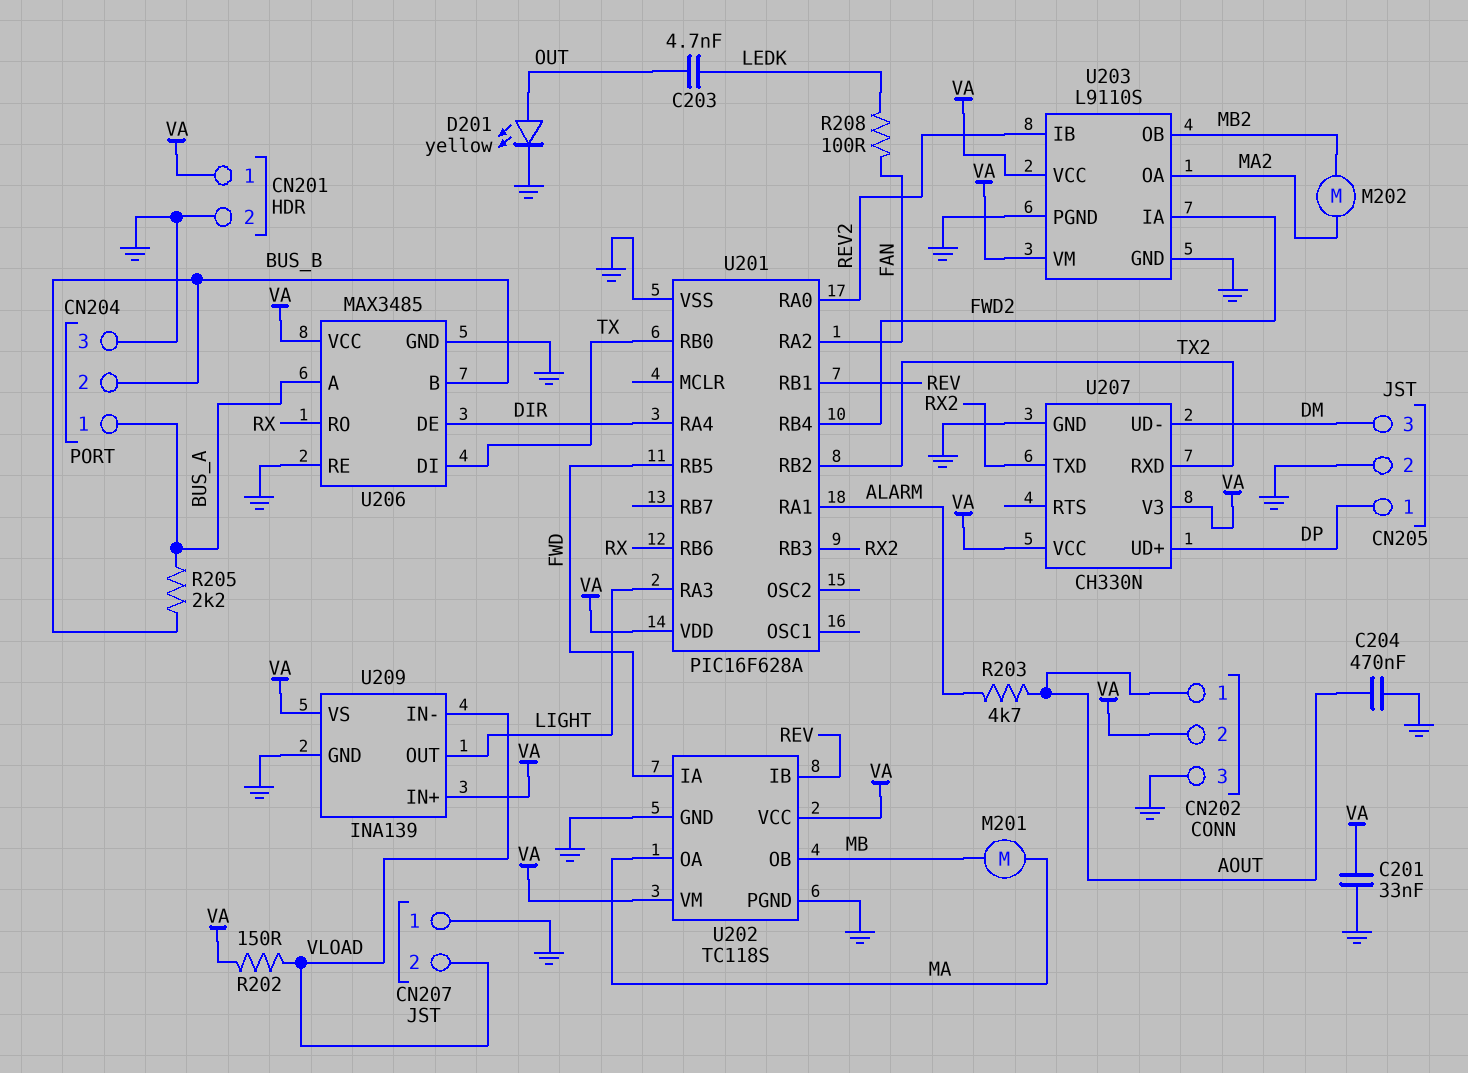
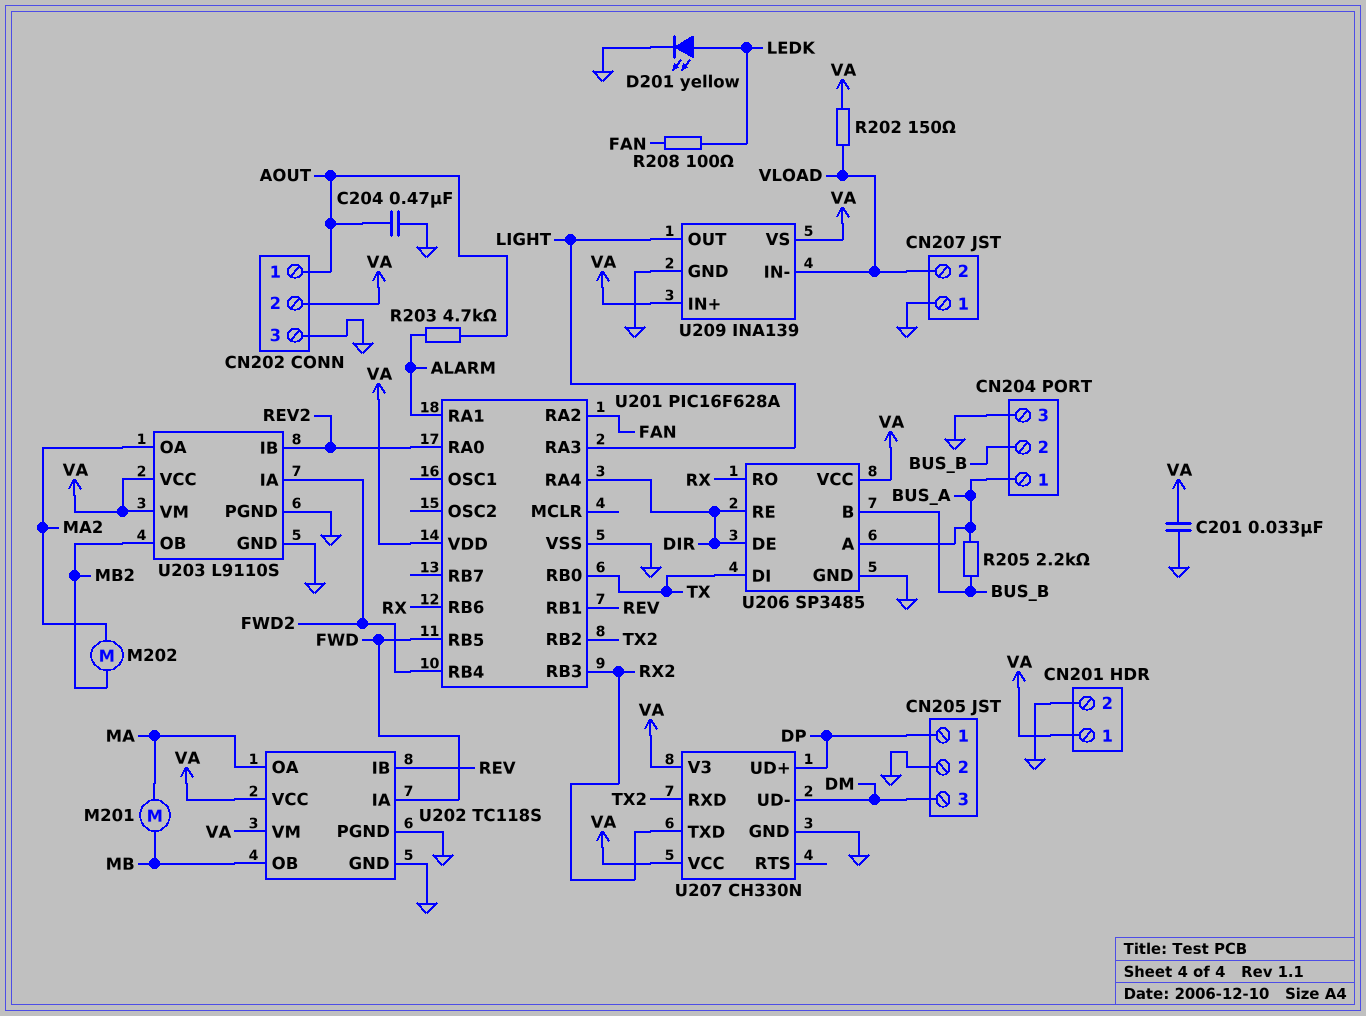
C203: 4.7nF (LEDK, OUT) -> none
D201: LED yellow (A OUT, K GND) -> LED yellow (A LEDK, K GND)
U206: MAX3485 -> SP3485
U206 pin RE: GND -> DIR

